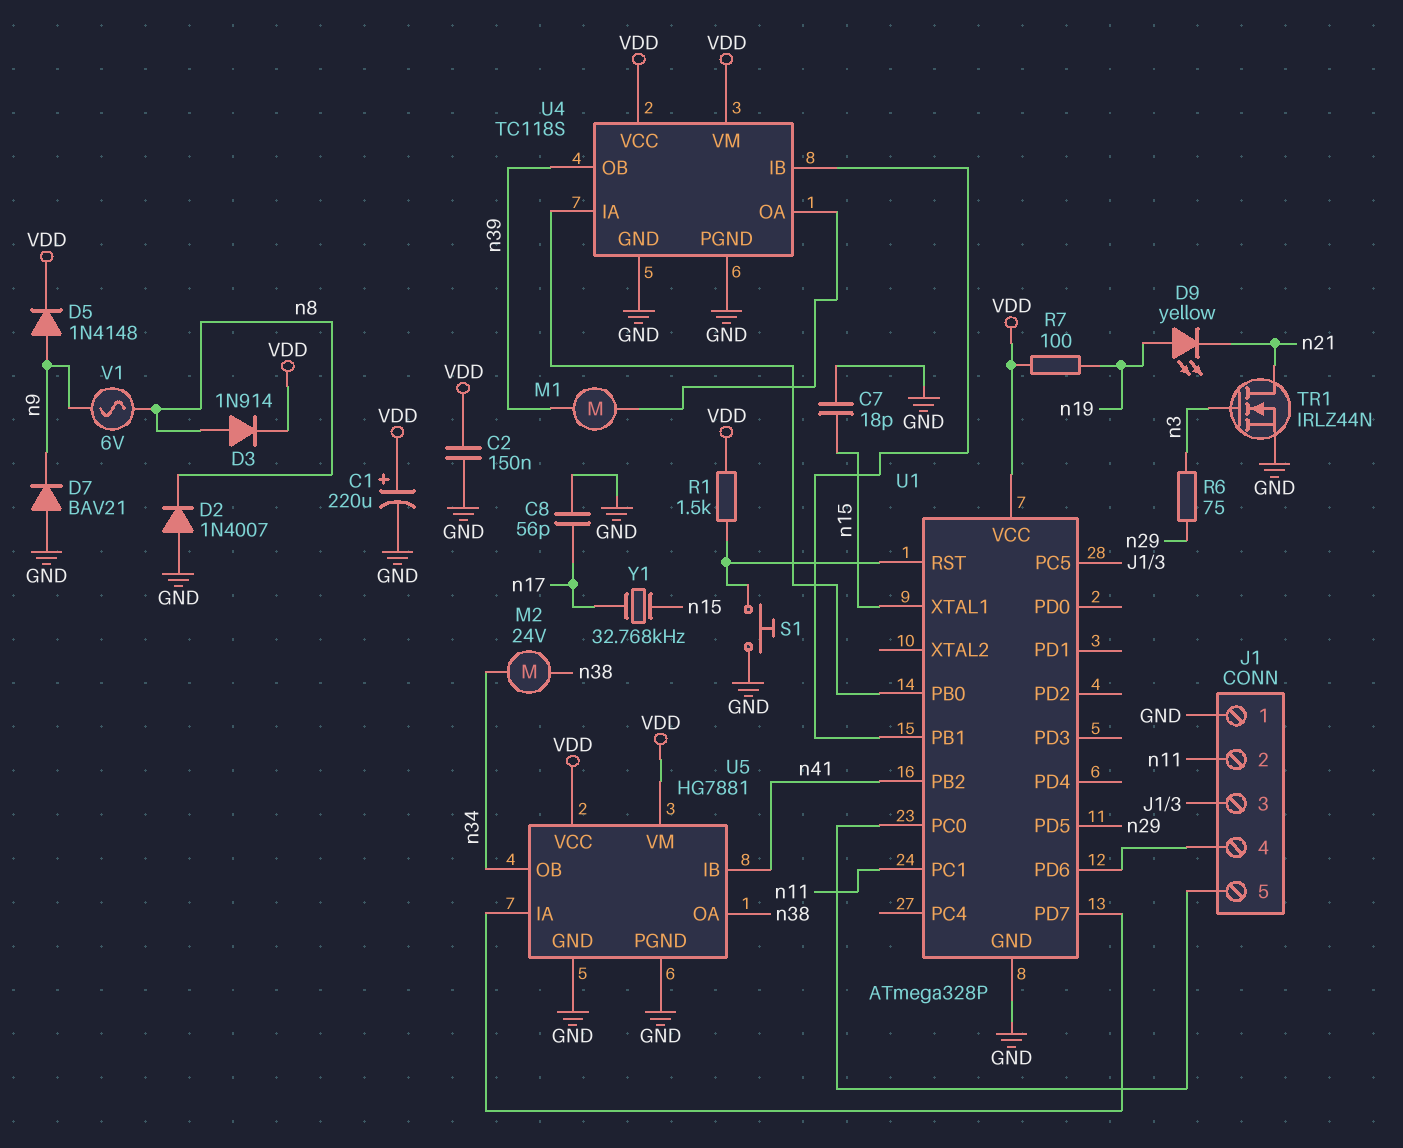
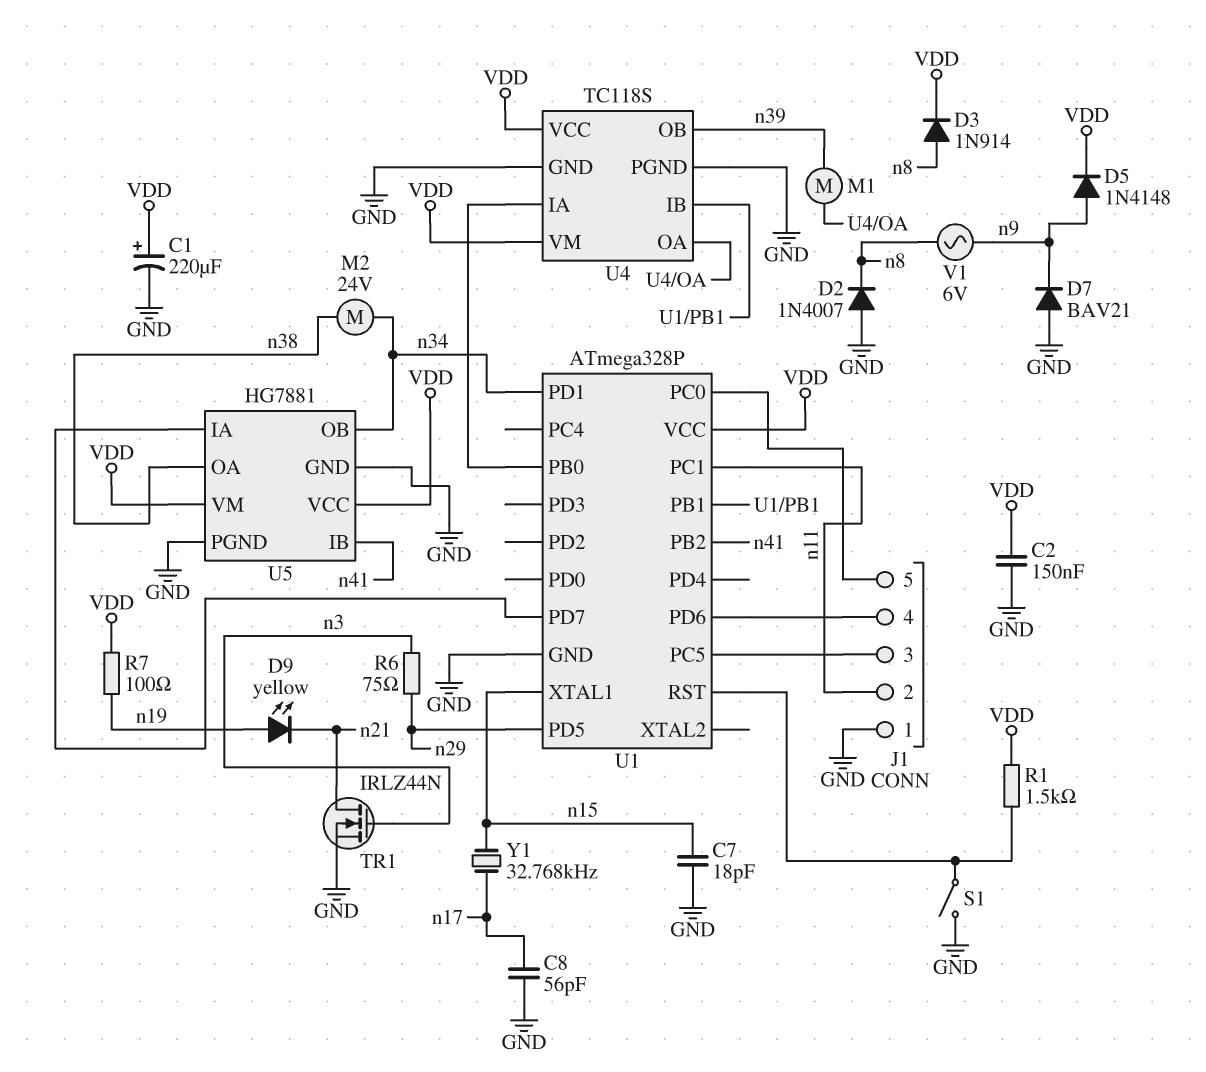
S1: button (GND, U1/RST) -> switch (GND, U1/RST)
U1 pin PD1: none -> n34

